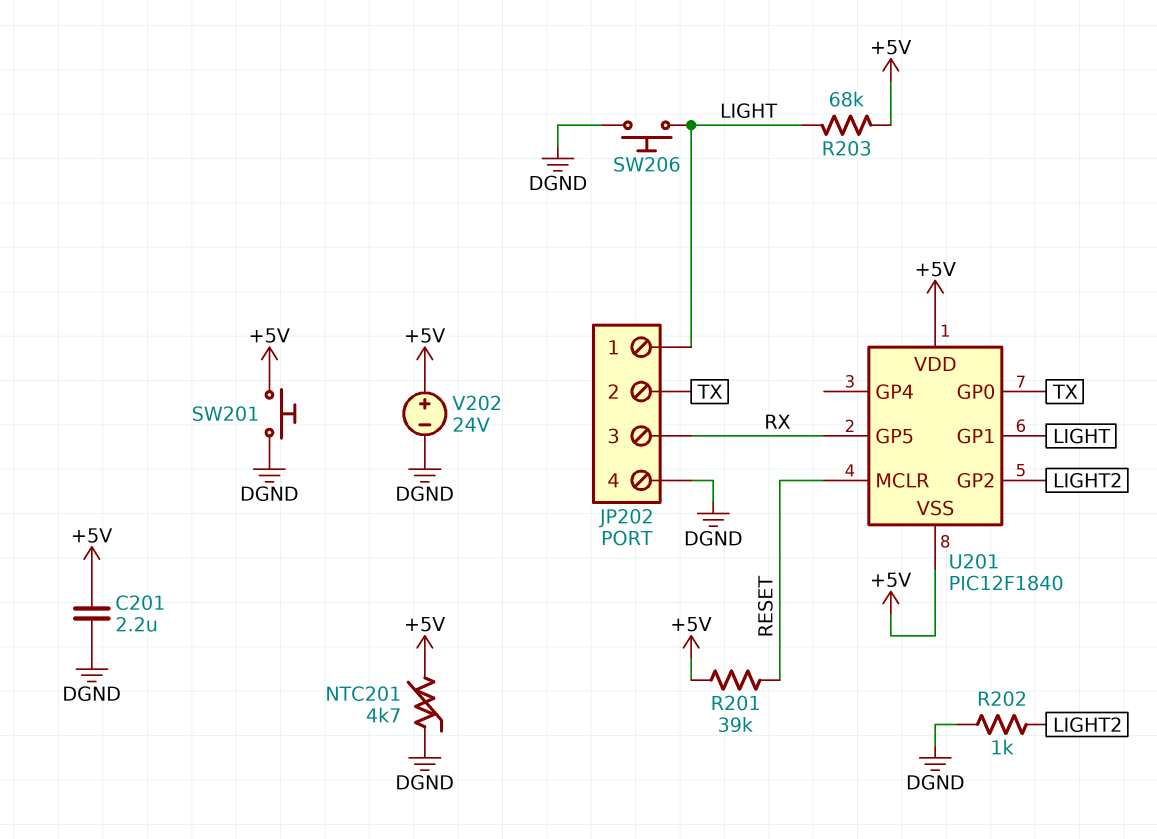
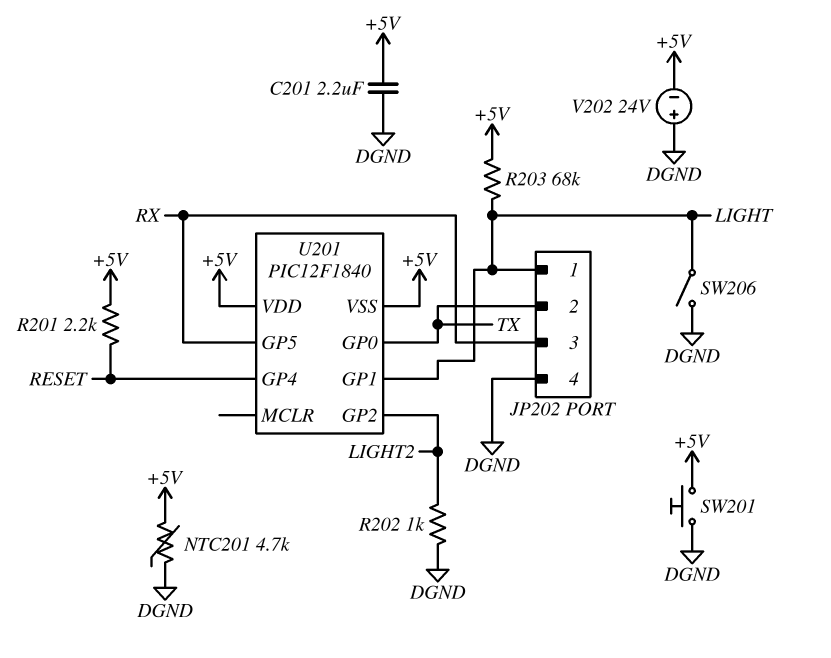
R201: 39k (+5V, RESET) -> 2.2k (+5V, RESET)
SW206: button (DGND, LIGHT) -> switch (DGND, LIGHT)
U201 pin GP4: none -> RESET
U201 pin MCLR: RESET -> none
V202: 24V (plus +5V, minus DGND) -> 24V (plus DGND, minus +5V)

